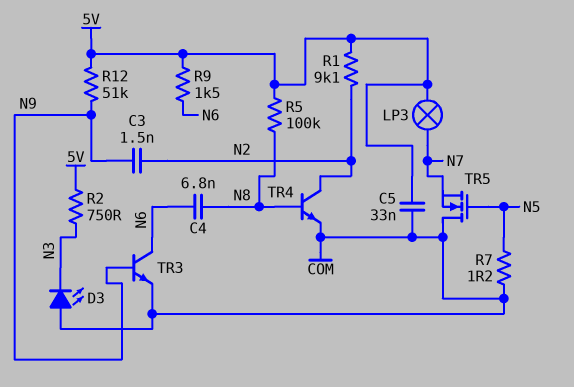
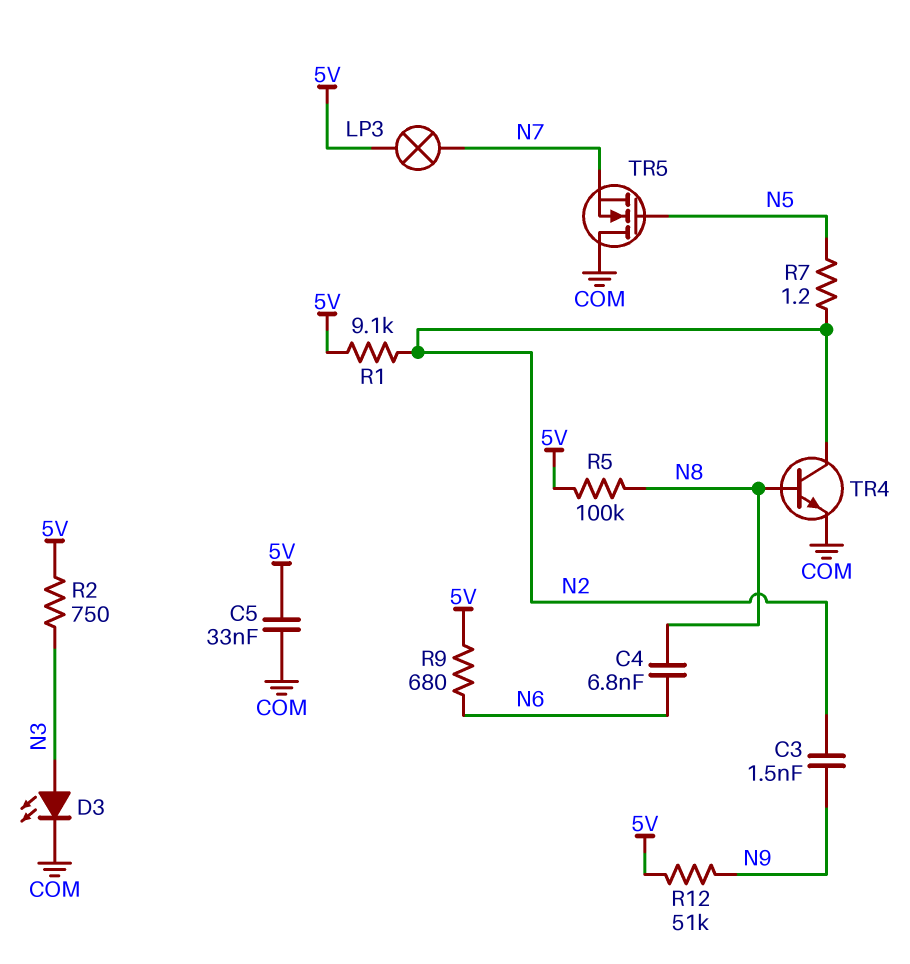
D3: LED (A COM, K N3) -> LED (A N3, K COM)
R7: 1.2 (COM, N5) -> 1.2 (N2, N5)
R9: 1.5k (5V, N6) -> 680 (5V, N6)
TR3: NPN (B N9, C N6, E COM) -> none

